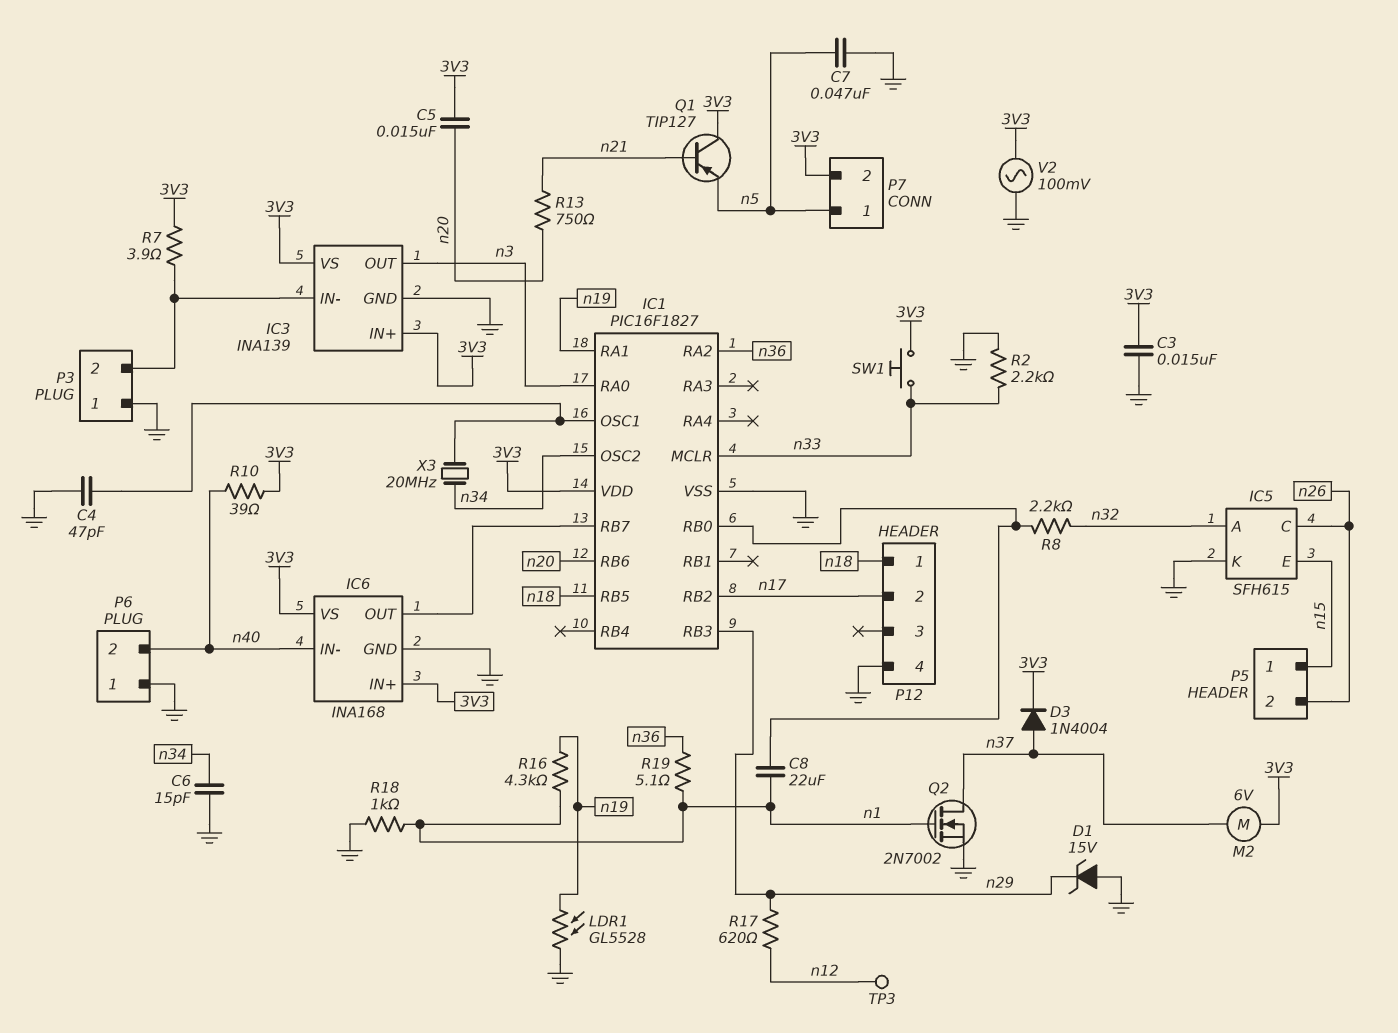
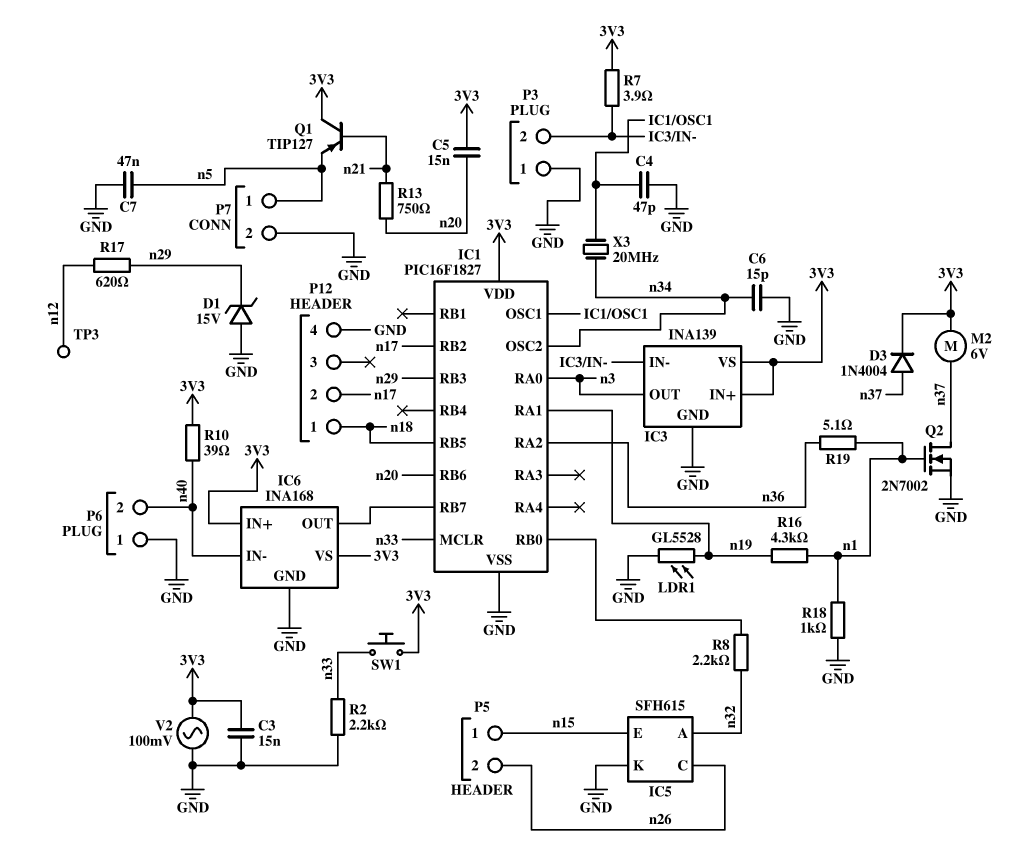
C8: 22uF (IC1/RB0, n1) -> none
P7 pin 2: 3V3 -> GND

